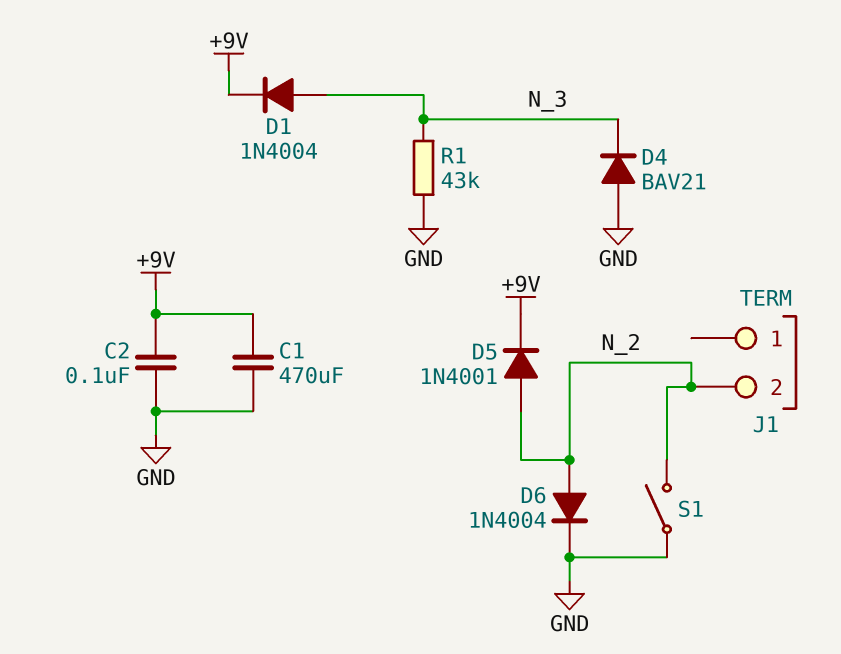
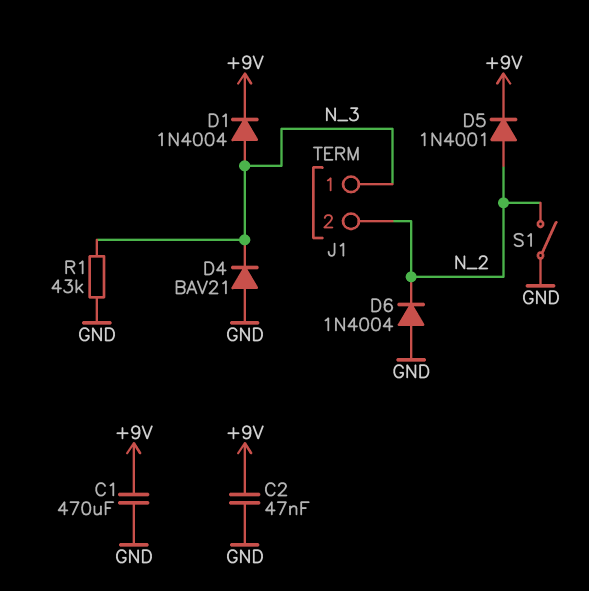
C2: 100nF (+9V, GND) -> 47nF (+9V, GND)
D6: diode 1N4004 (A N_2, K GND) -> diode 1N4004 (A GND, K N_2)
J1 pin 1: none -> N_3

